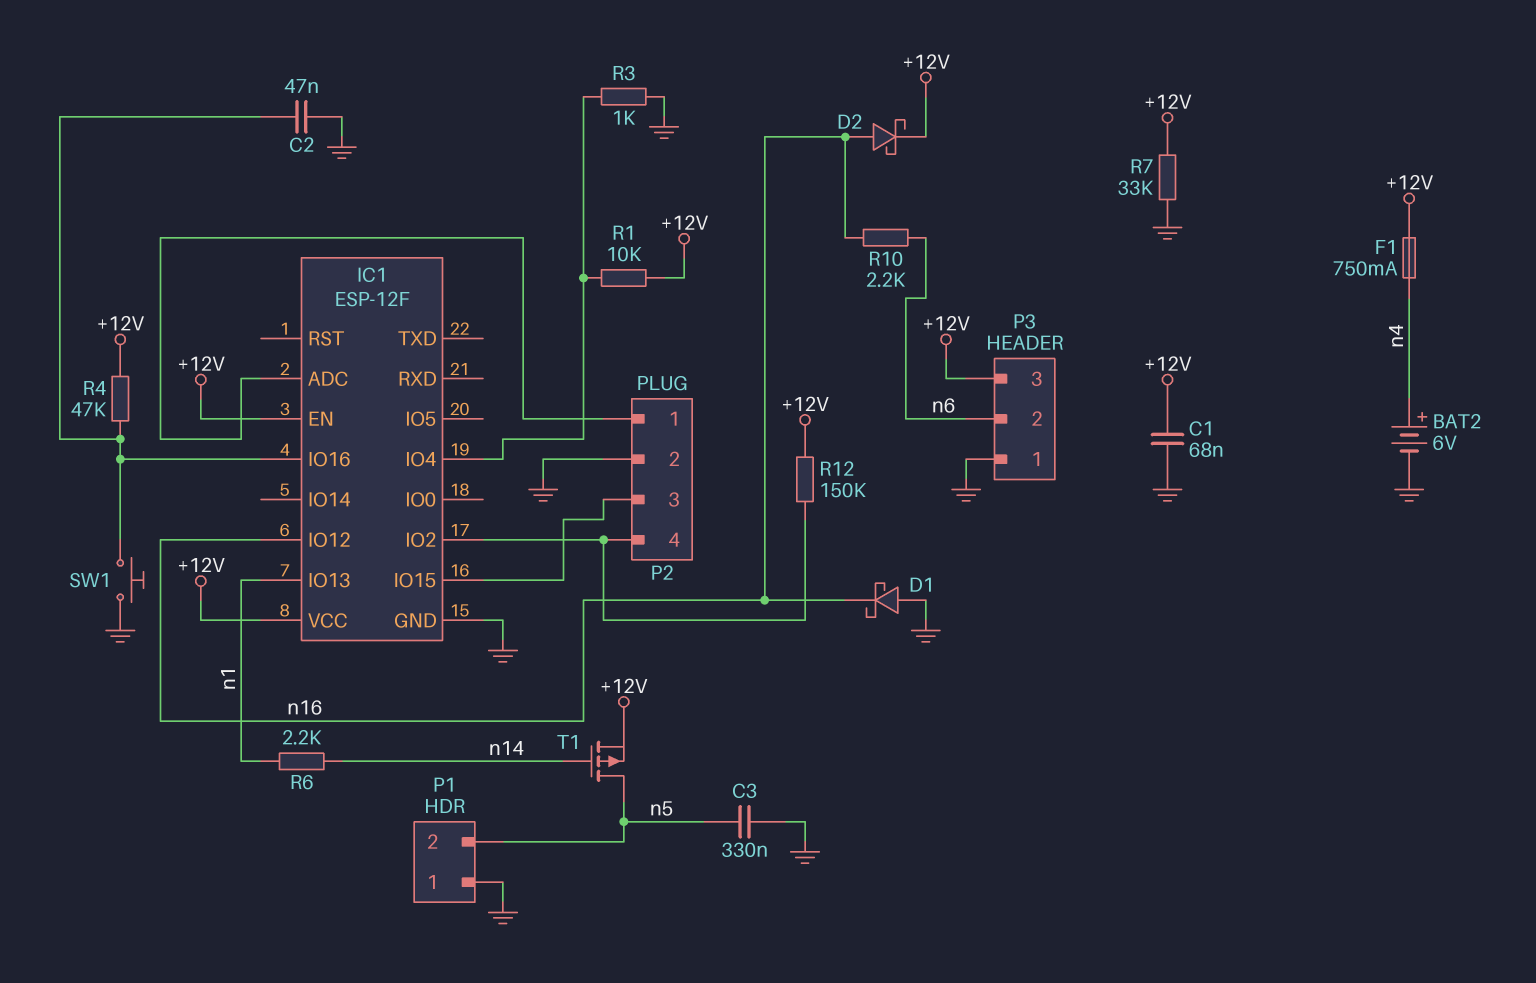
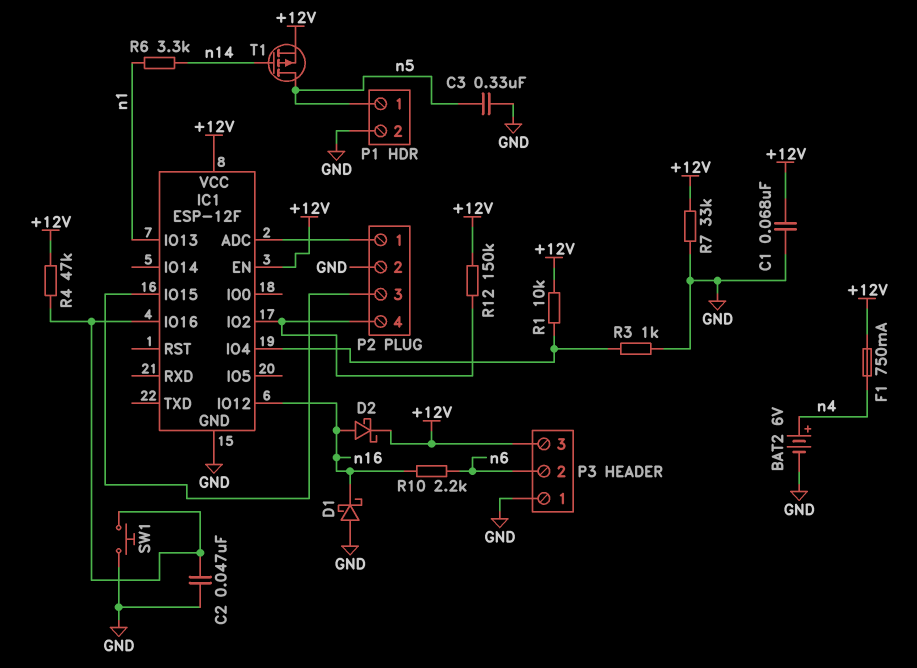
P1 pin 1: GND -> n5
P1 pin 2: n5 -> GND
R6: 2.2k (n1, n14) -> 3.3k (n1, n14)

